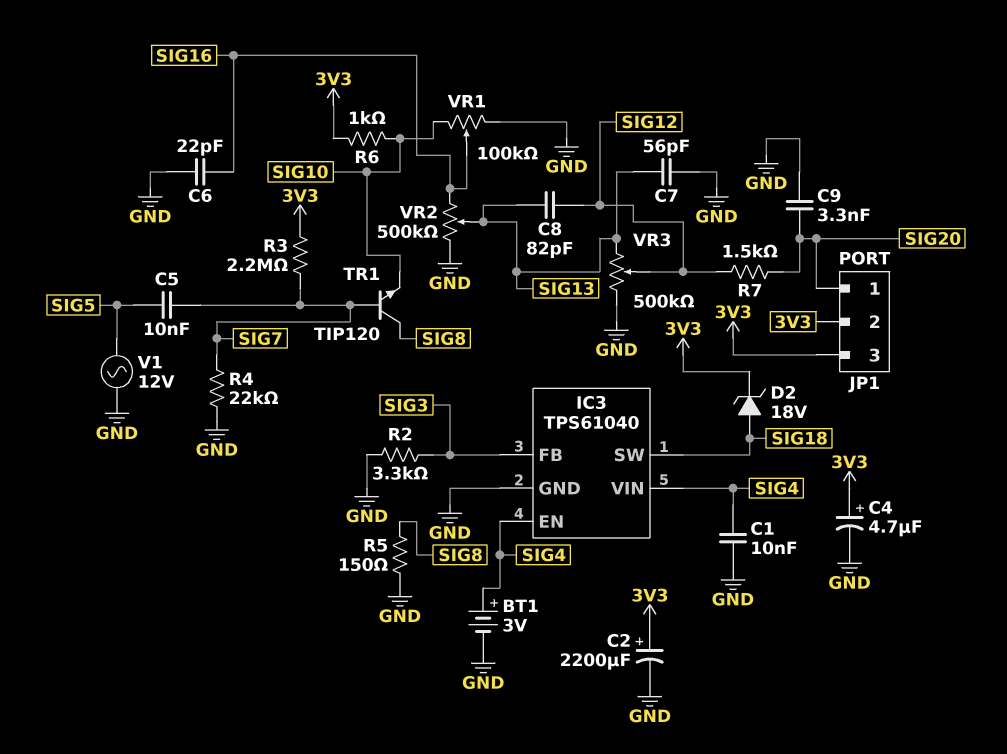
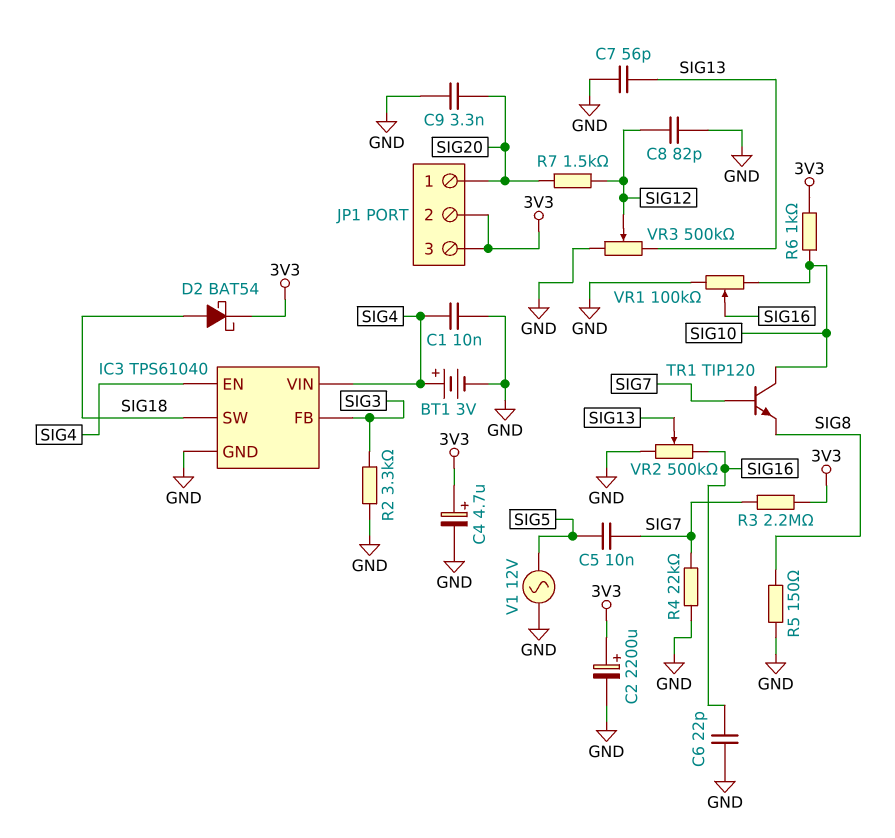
C8: 82pF (SIG12, SIG13) -> 82pF (GND, SIG12)
D2: zener 18V (A SIG18, K 3V3) -> schottky BAT54 (A SIG18, K 3V3)
TR1: NPN TIP120 (B SIG7, C SIG8, E SIG10) -> NPN TIP120 (B SIG7, C SIG10, E SIG8)

